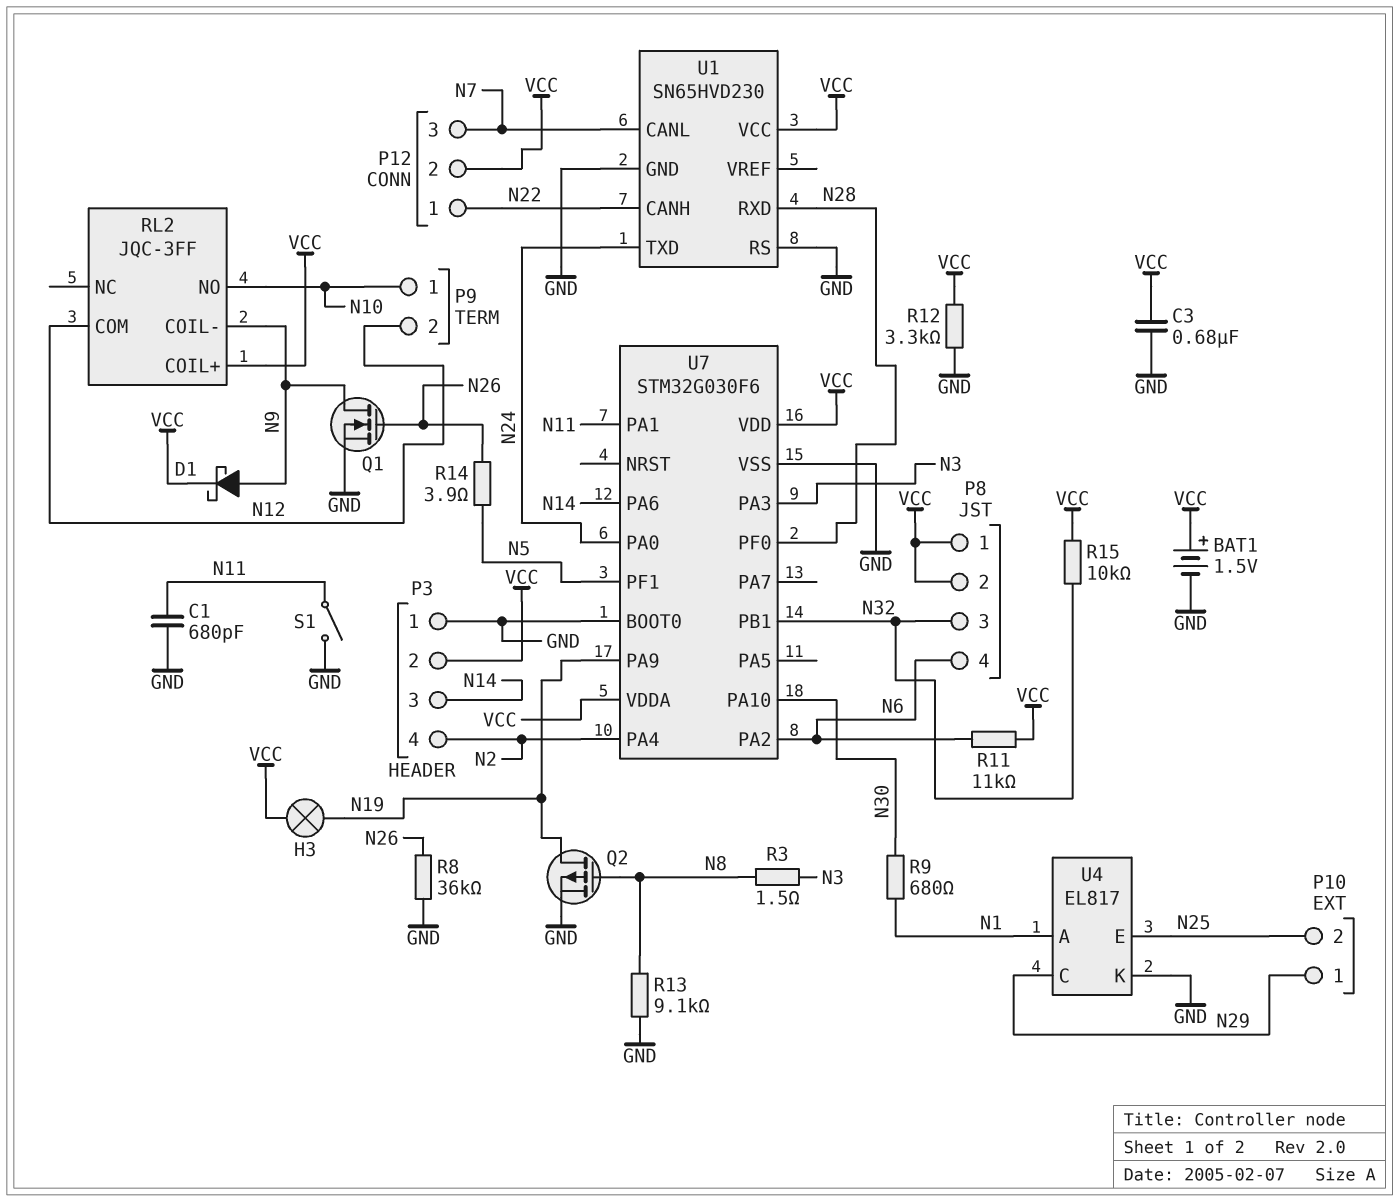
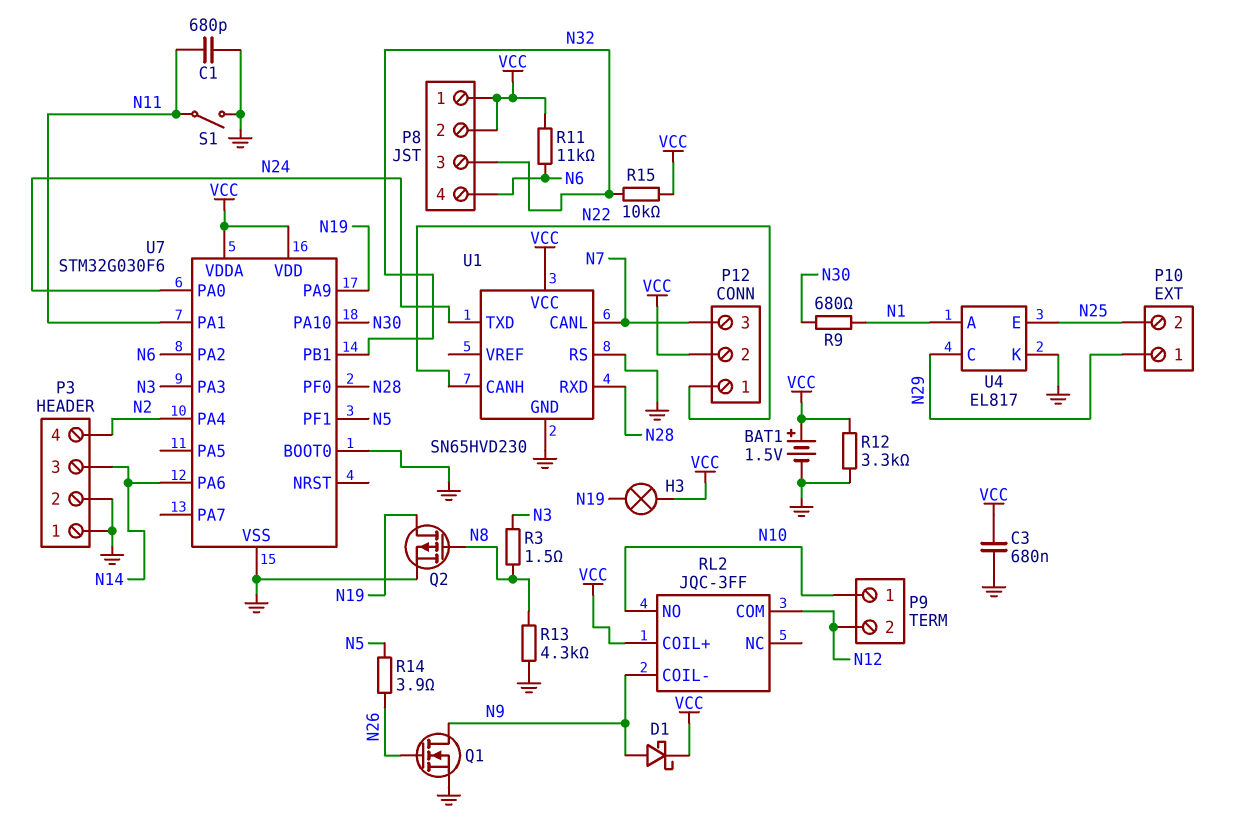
P3 pin 2: VCC -> GND
R8: 36k (GND, N26) -> none
R13: 9.1k (GND, N8) -> 4.3k (GND, N8)

